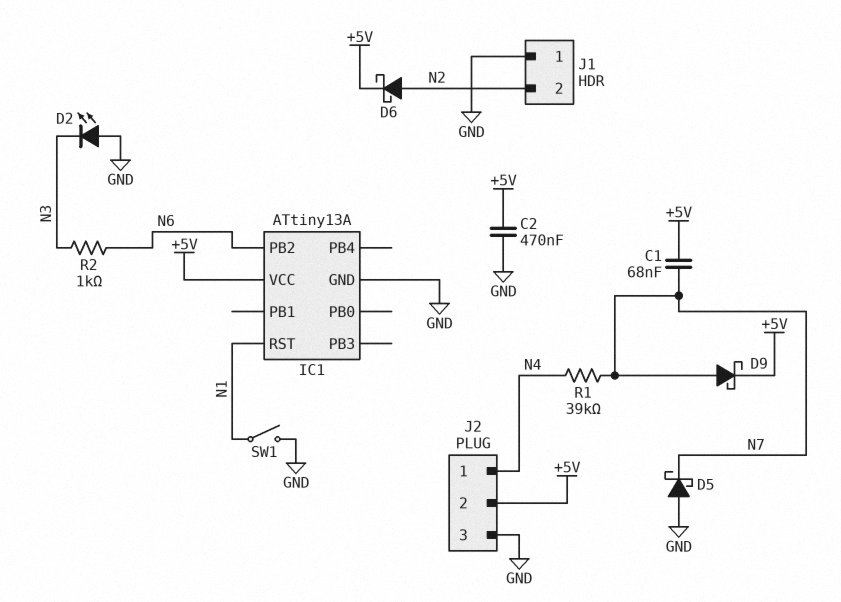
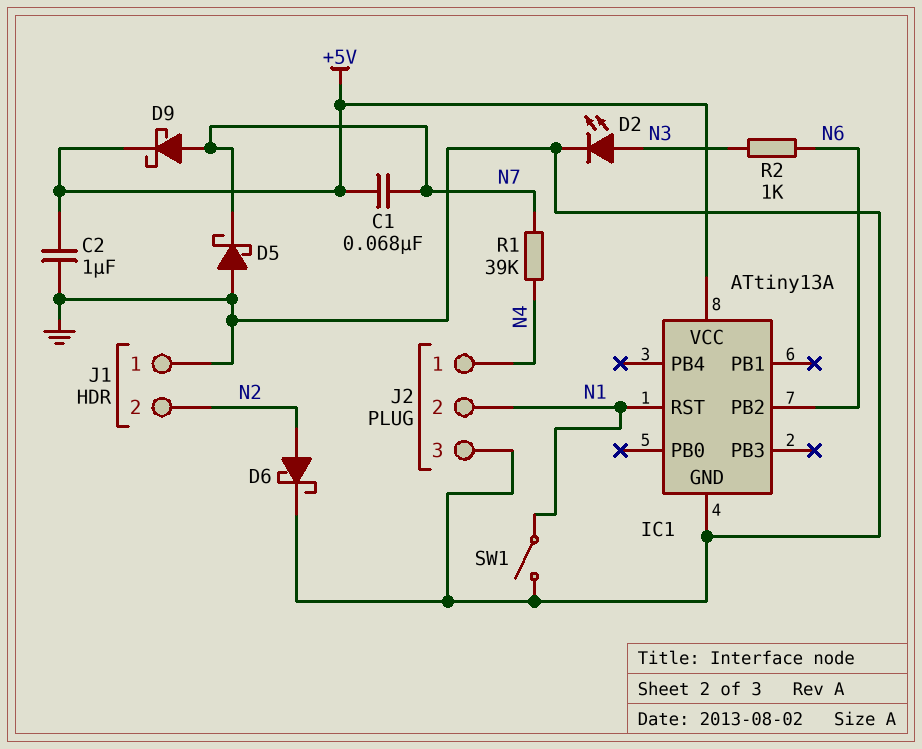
C2: 470nF (+5V, GND) -> 1uF (+5V, GND)
D2: LED (A GND, K N3) -> LED (A N3, K GND)
D6: schottky (A N2, K +5V) -> schottky (A N2, K GND)
J2 pin 2: +5V -> N1

